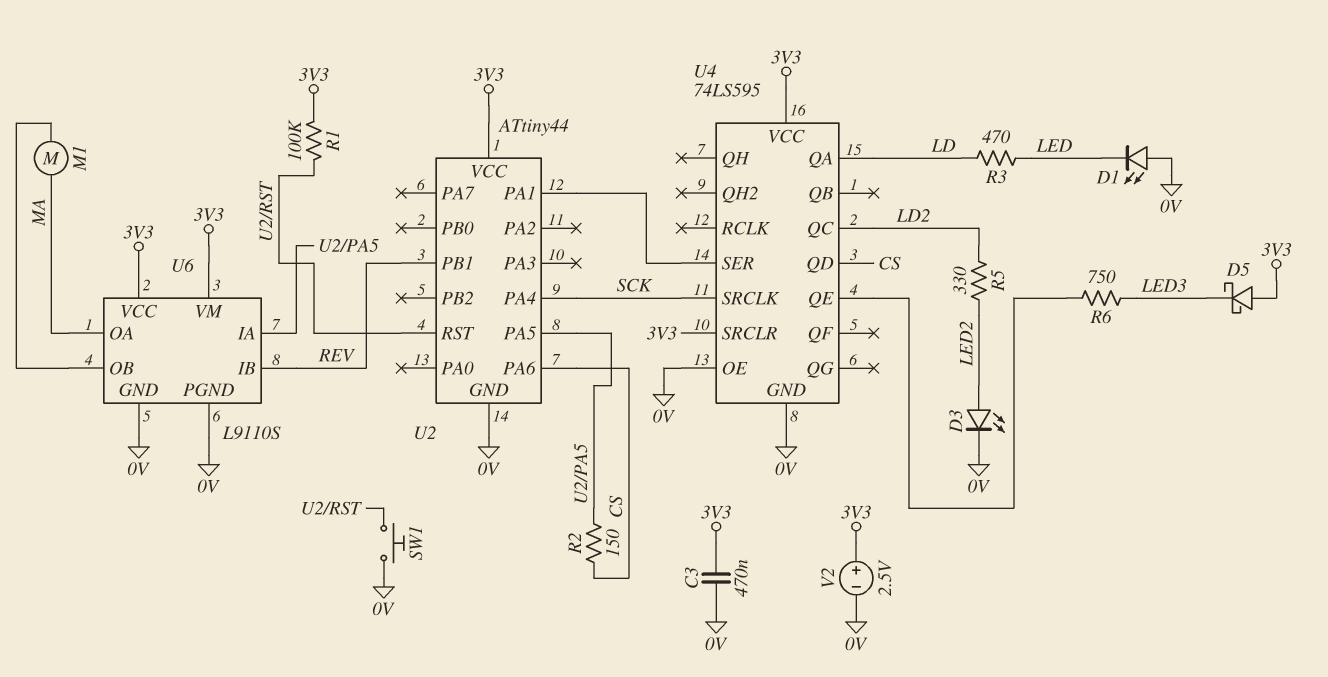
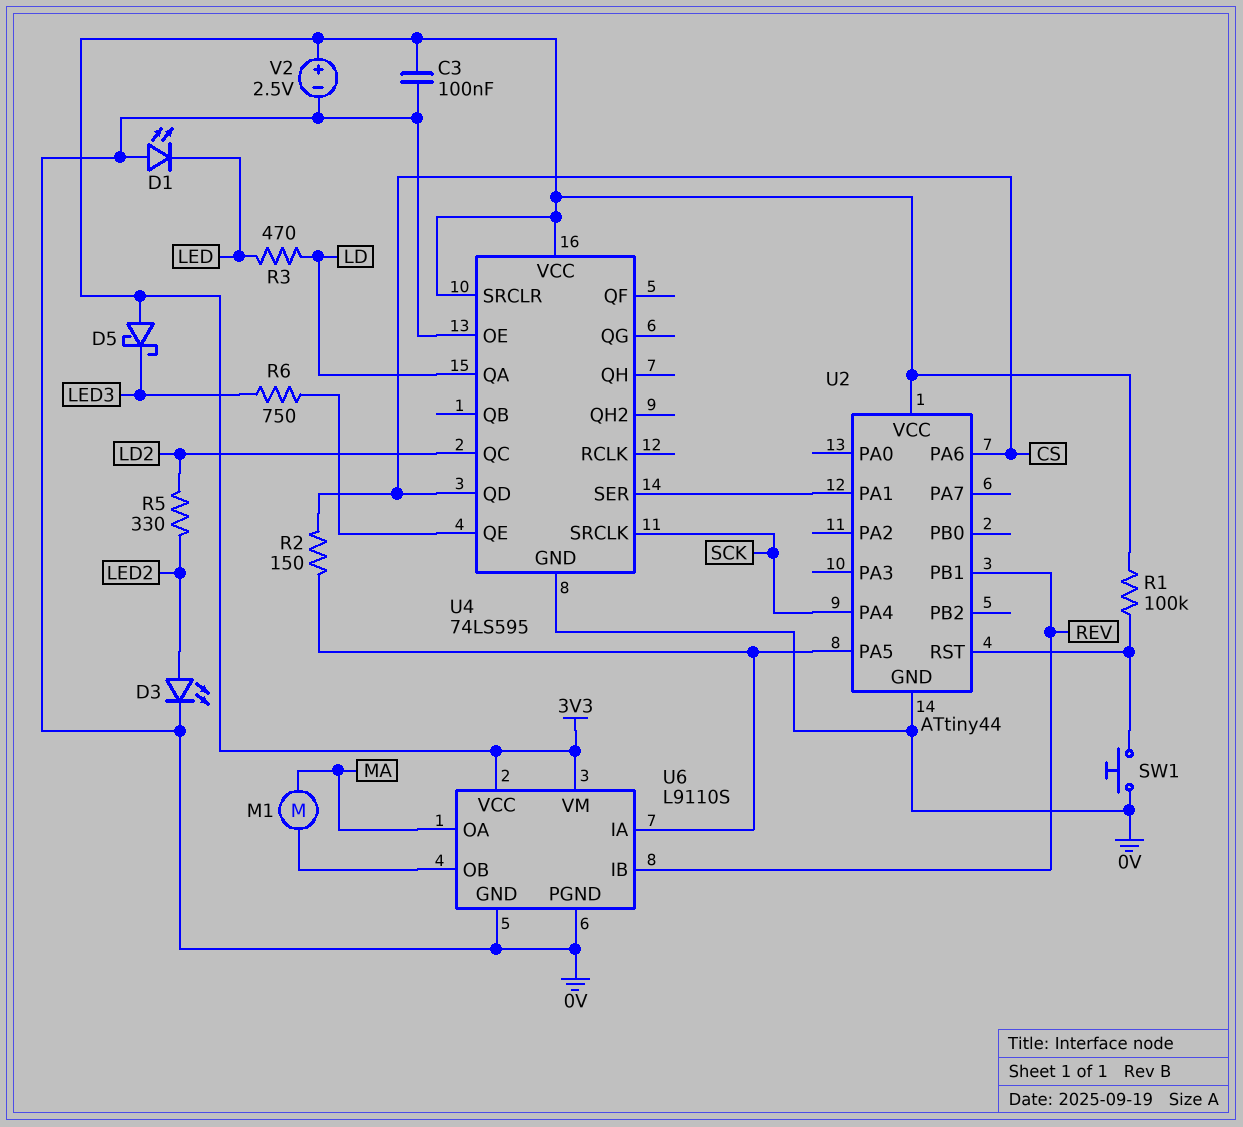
C3: 470nF (0V, 3V3) -> 100nF (0V, 3V3)

